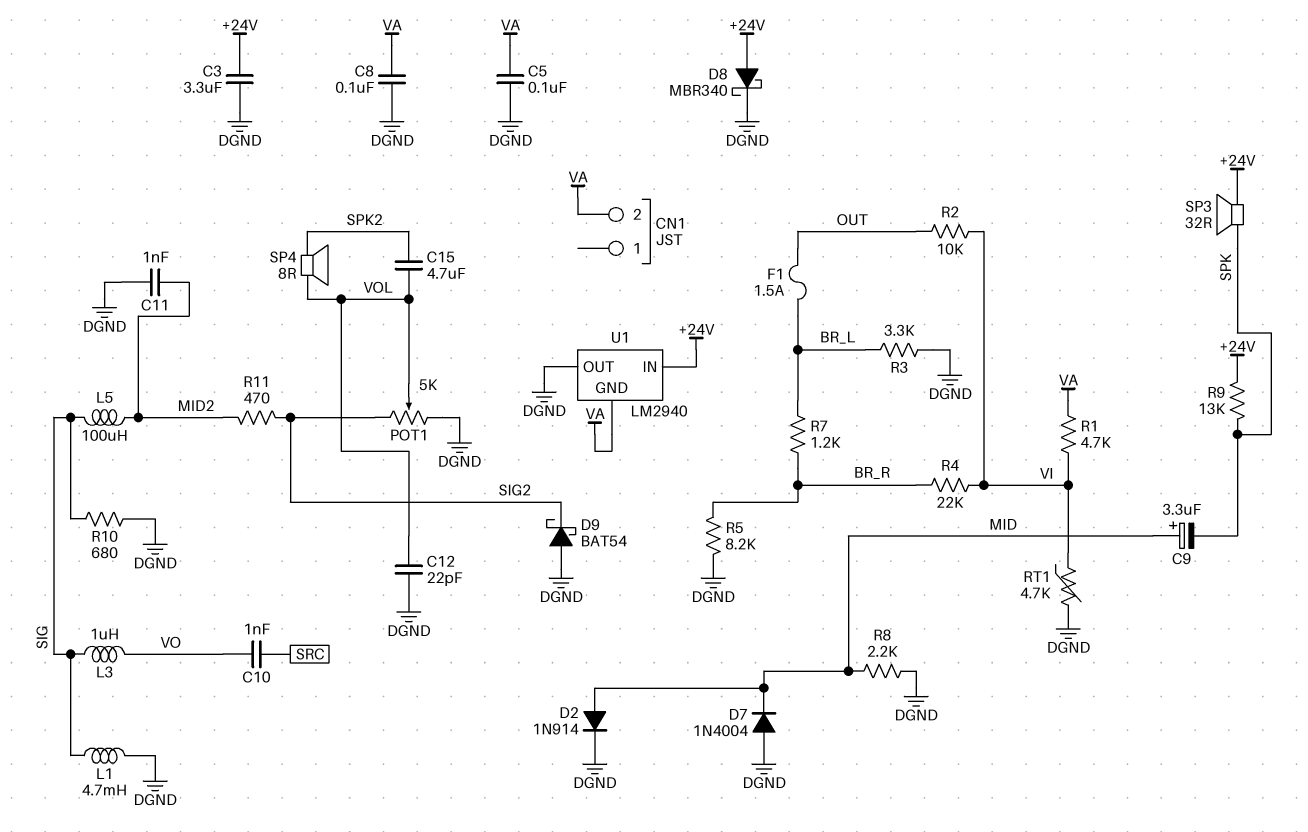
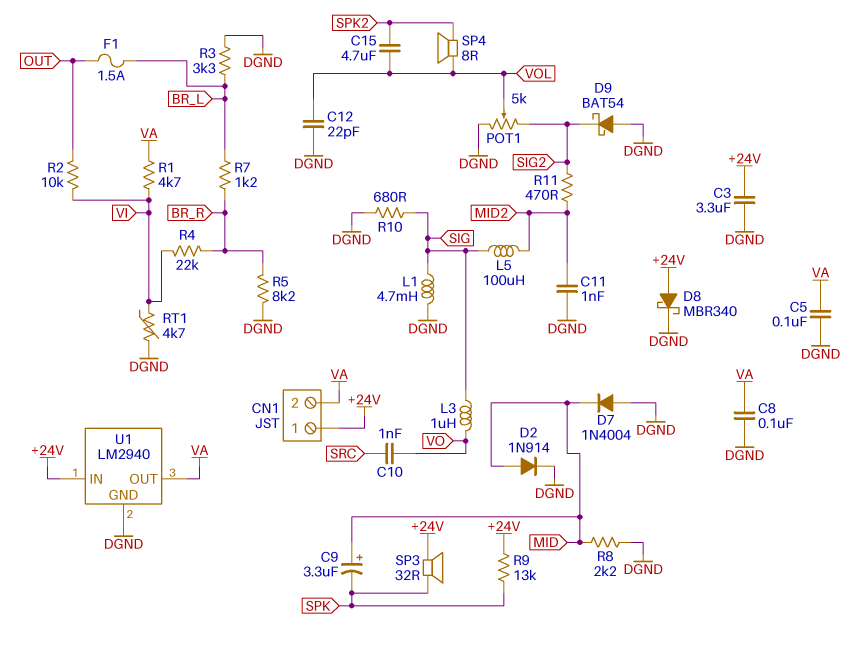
CN1 pin 1: none -> +24V
U1 pin GND: VA -> DGND
U1 pin OUT: DGND -> VA

